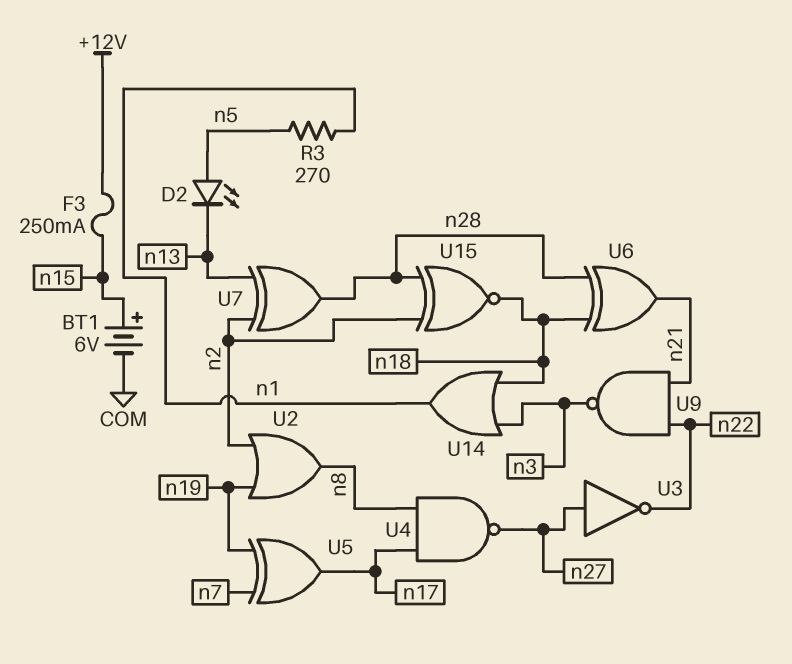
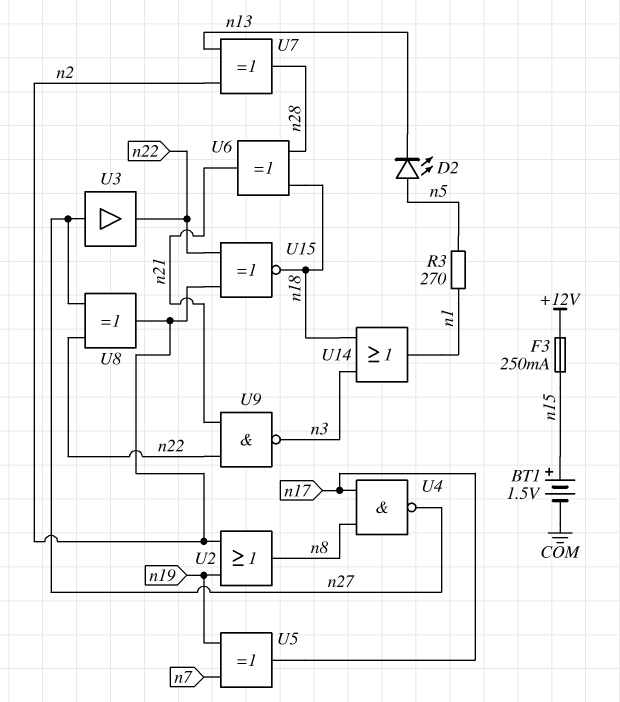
BT1: 6V (plus n15, minus COM) -> 1.5V (plus n15, minus COM)
U3: NOT (in n27, out n22) -> buffer (in n27, out n22)
U8: none -> XOR (in n22, in n27, out n2)
U15: XNOR (in n2, in n28, out n18) -> XNOR (in n2, in n22, out n18)

